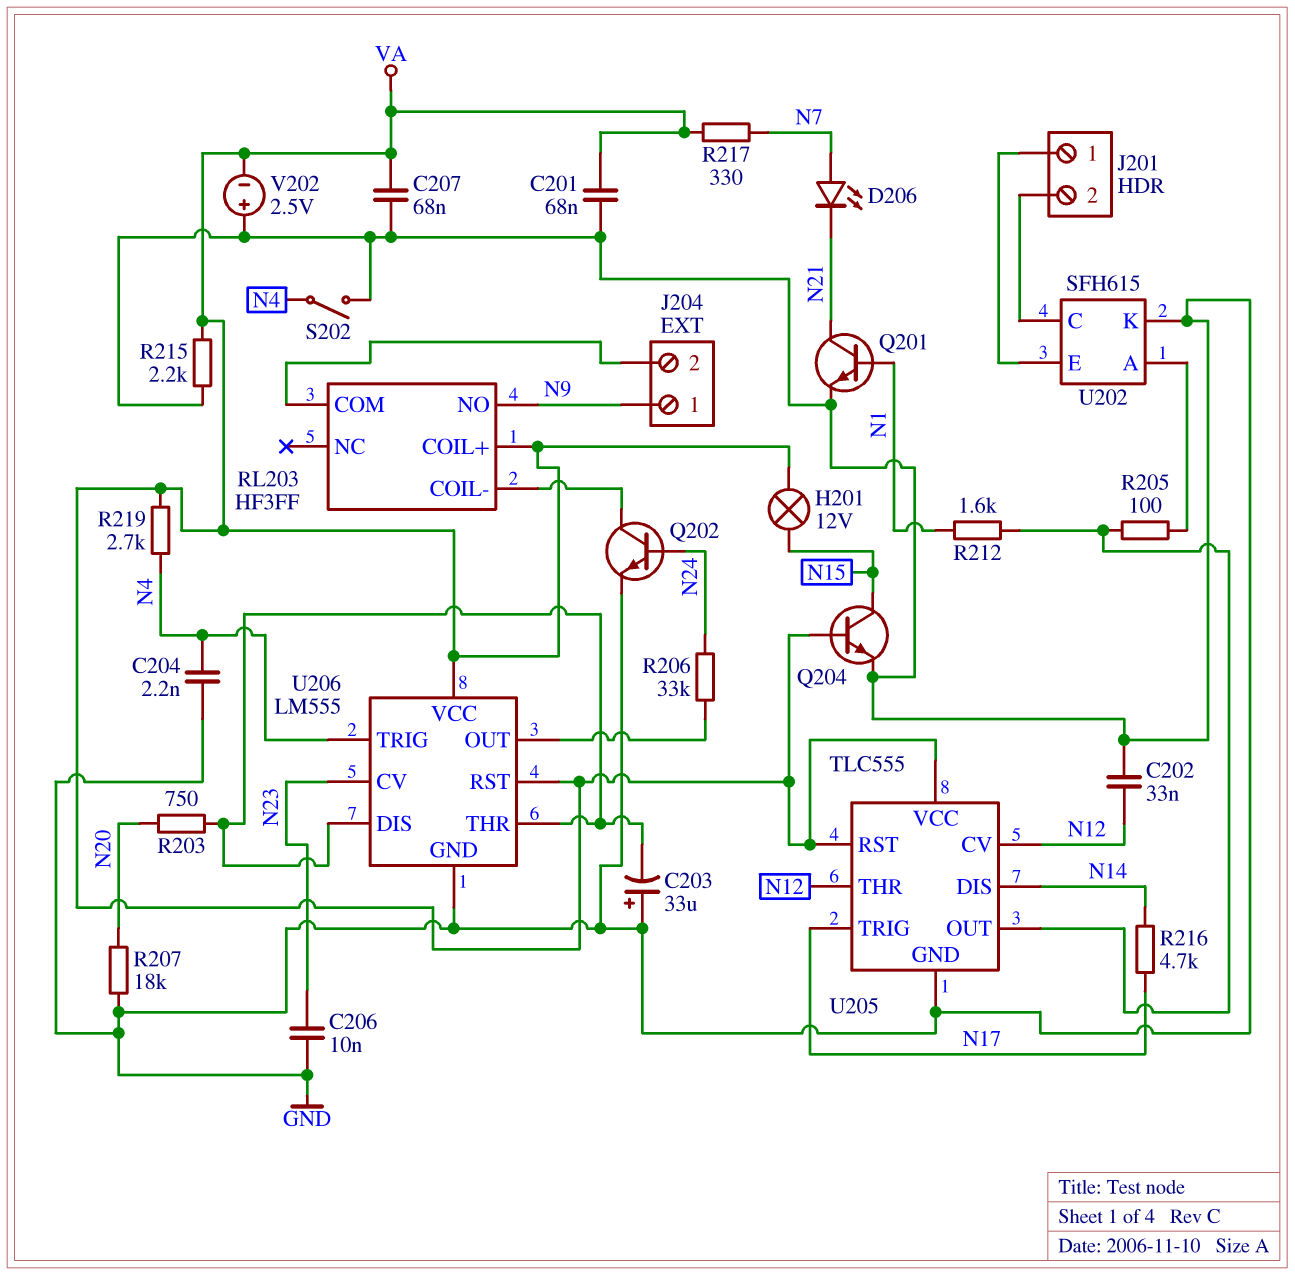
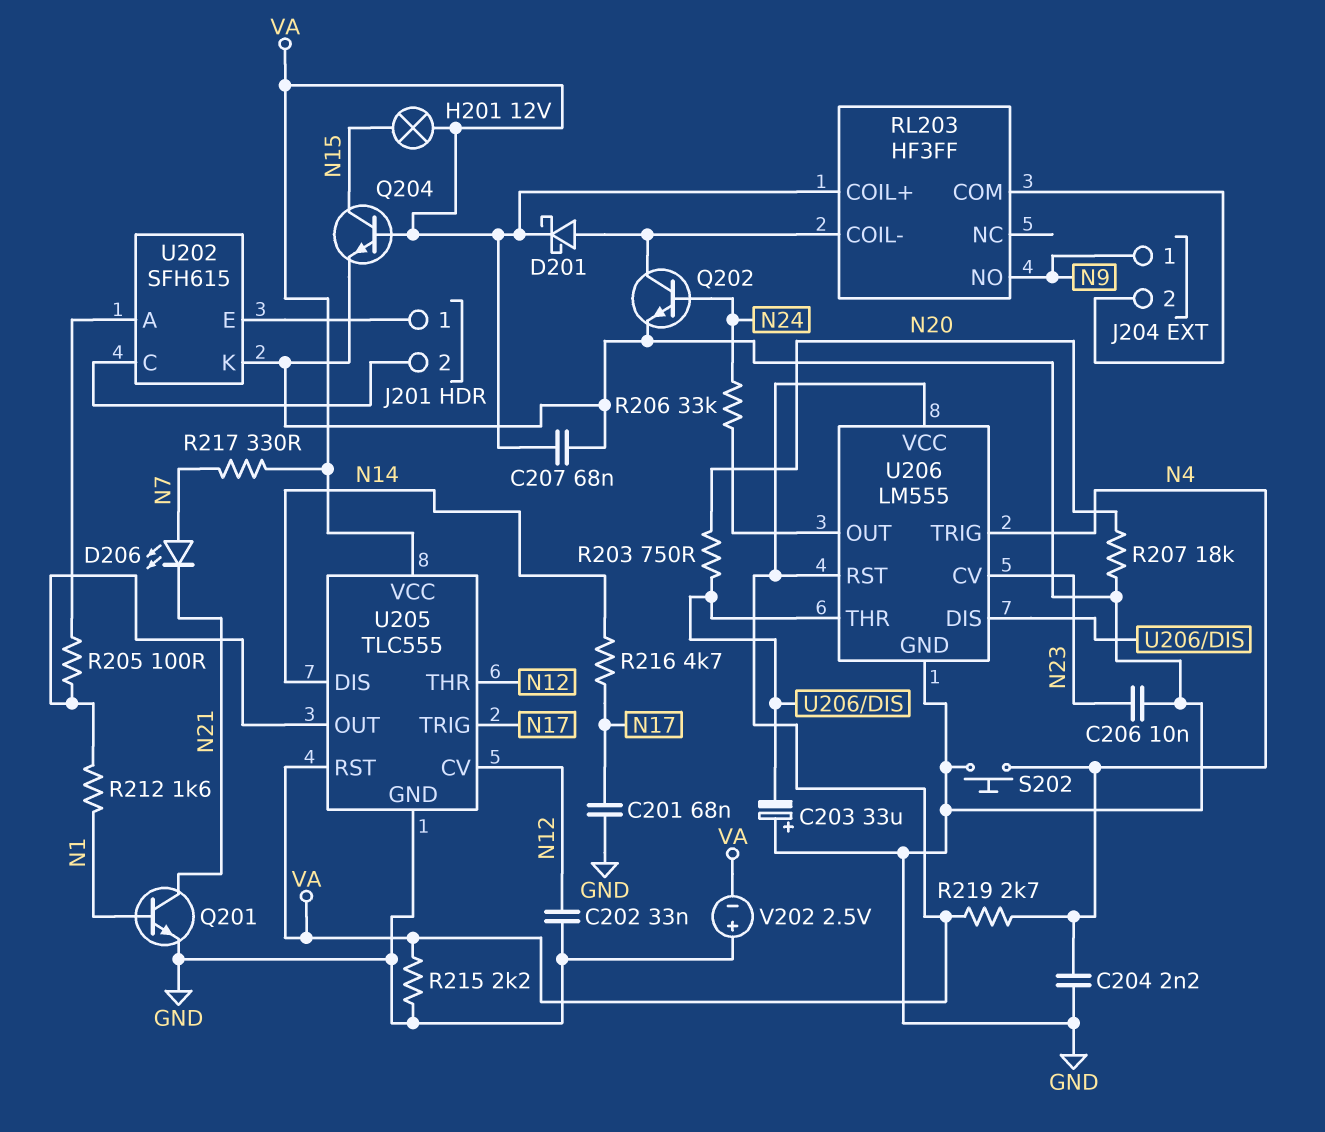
C201: 68nF (GND, VA) -> 68nF (GND, N17)
D201: none -> schottky (A RL203/COIL-, K VA)
S202: switch (GND, N4) -> button (GND, N4)

